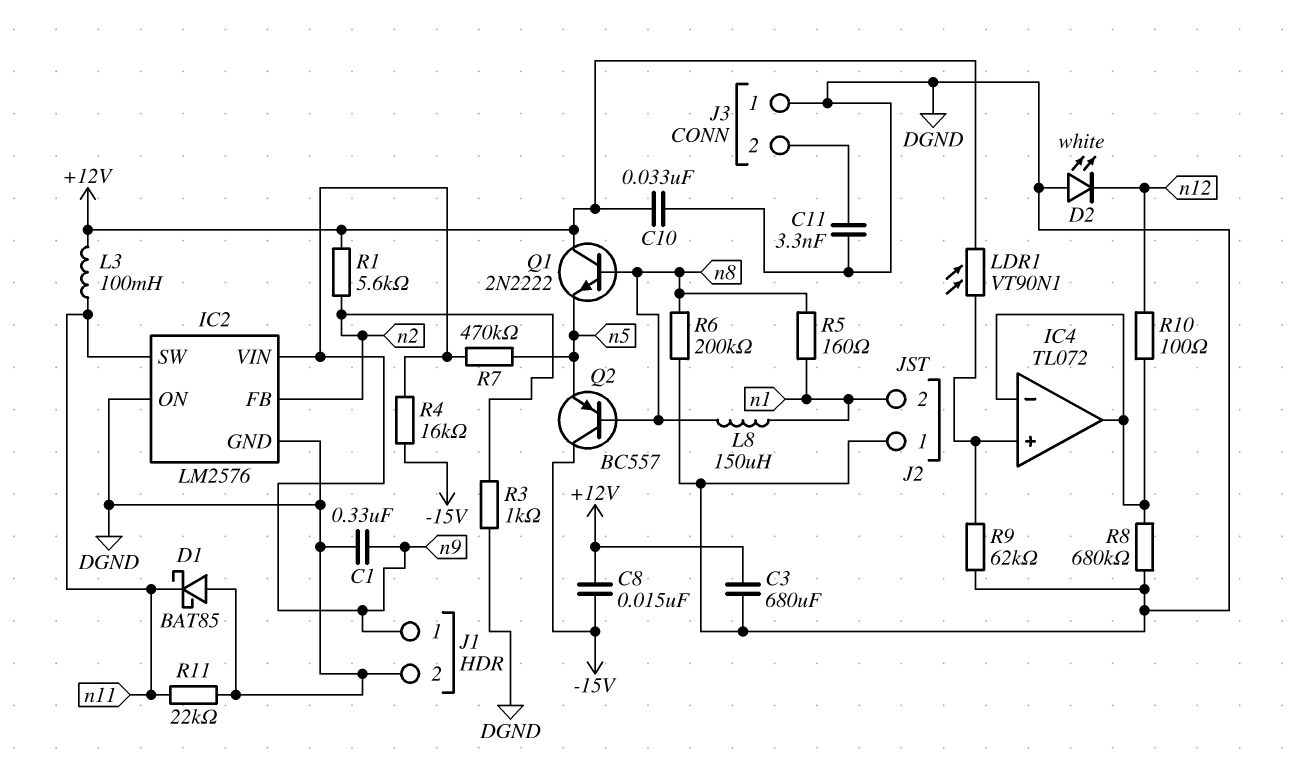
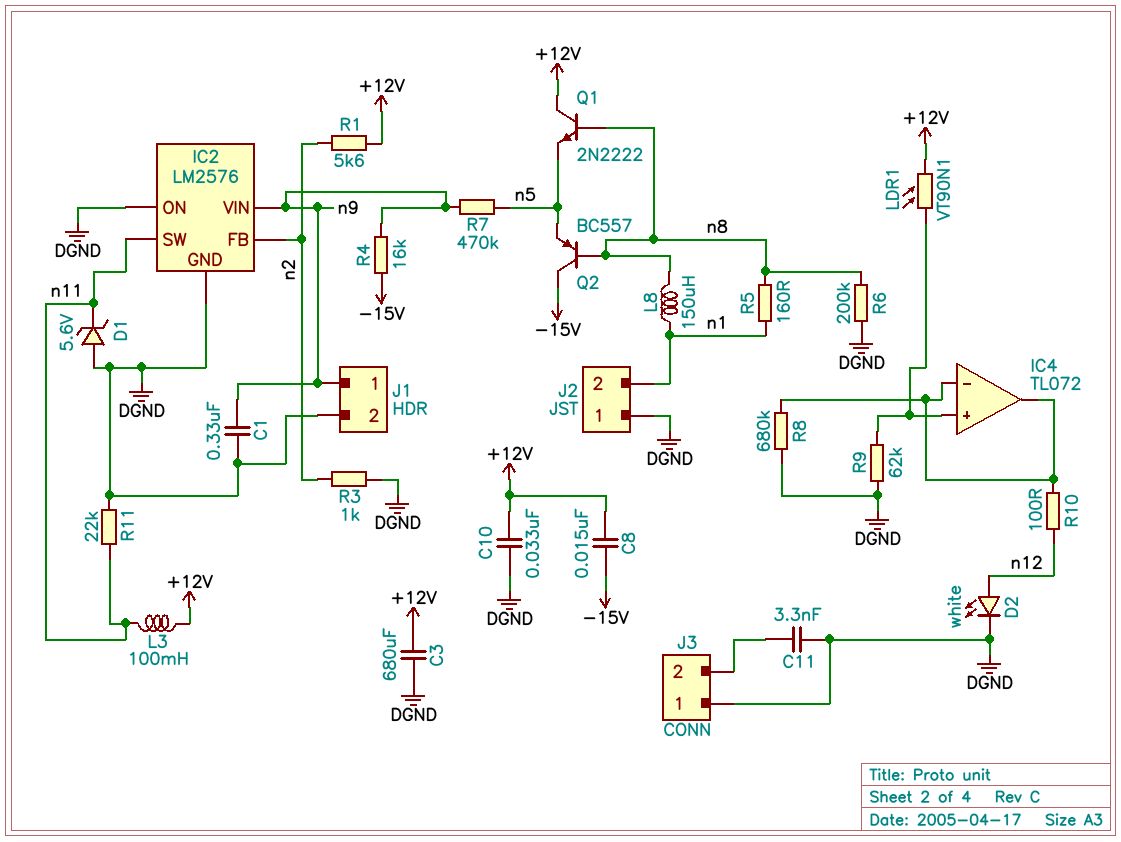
D1: schottky BAT85 (A DGND, K n11) -> zener 5.6V (A DGND, K n11)
D2: LED white (A DGND, K n12) -> LED white (A n12, K DGND)

